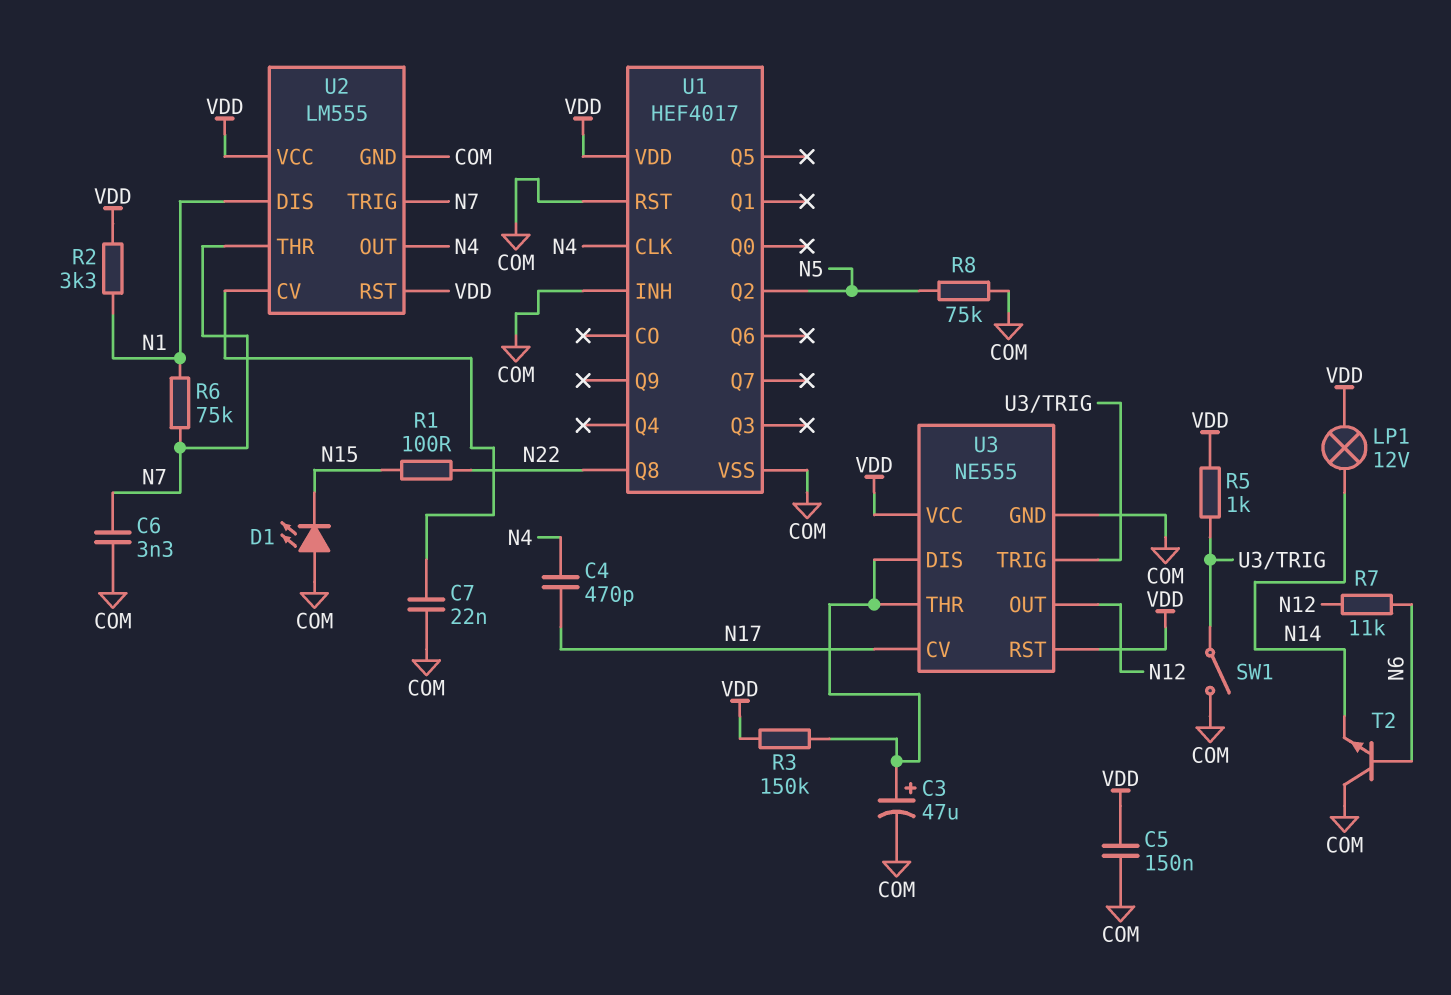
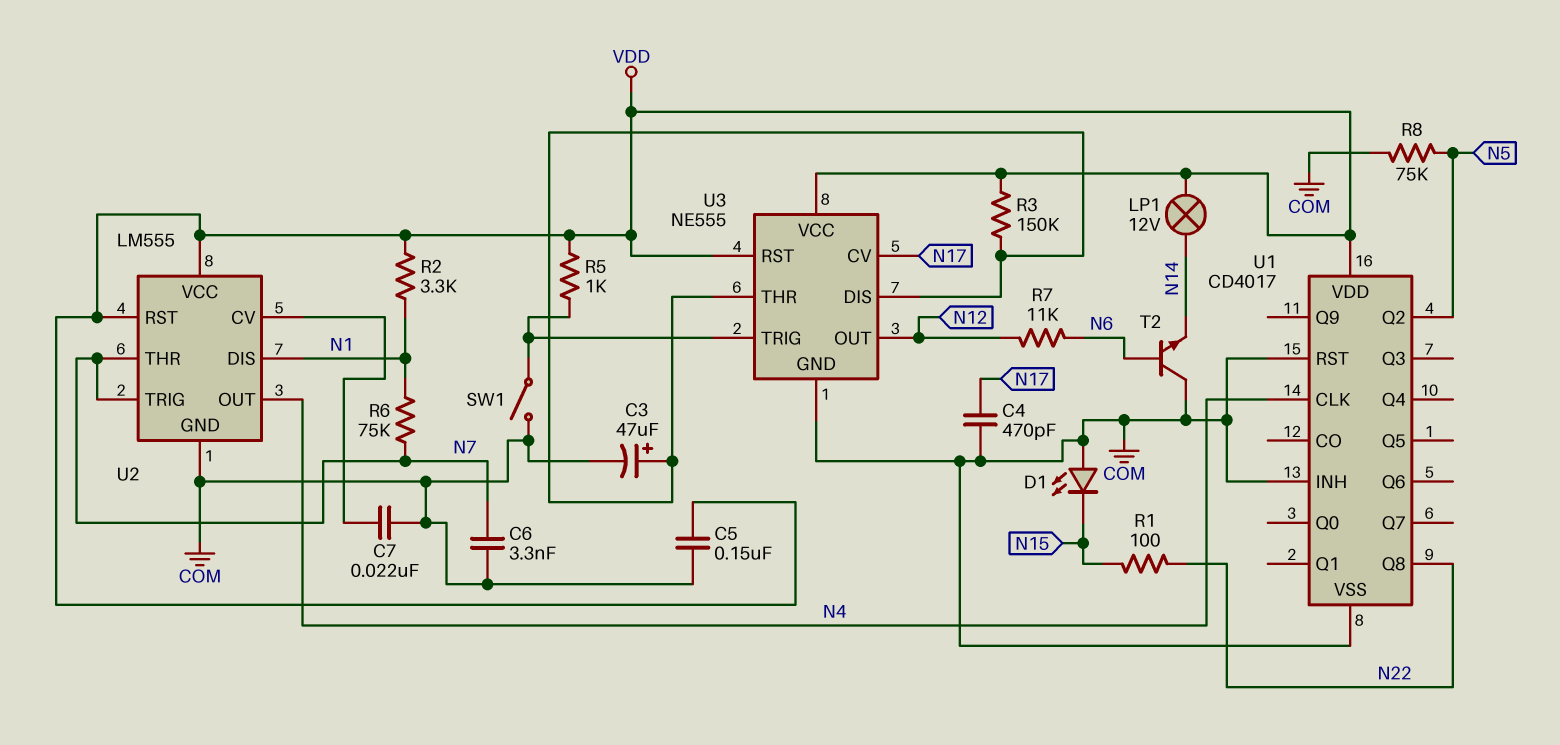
C4: 470pF (N4, N17) -> 470pF (COM, N17)
U1: HEF4017 -> CD4017

